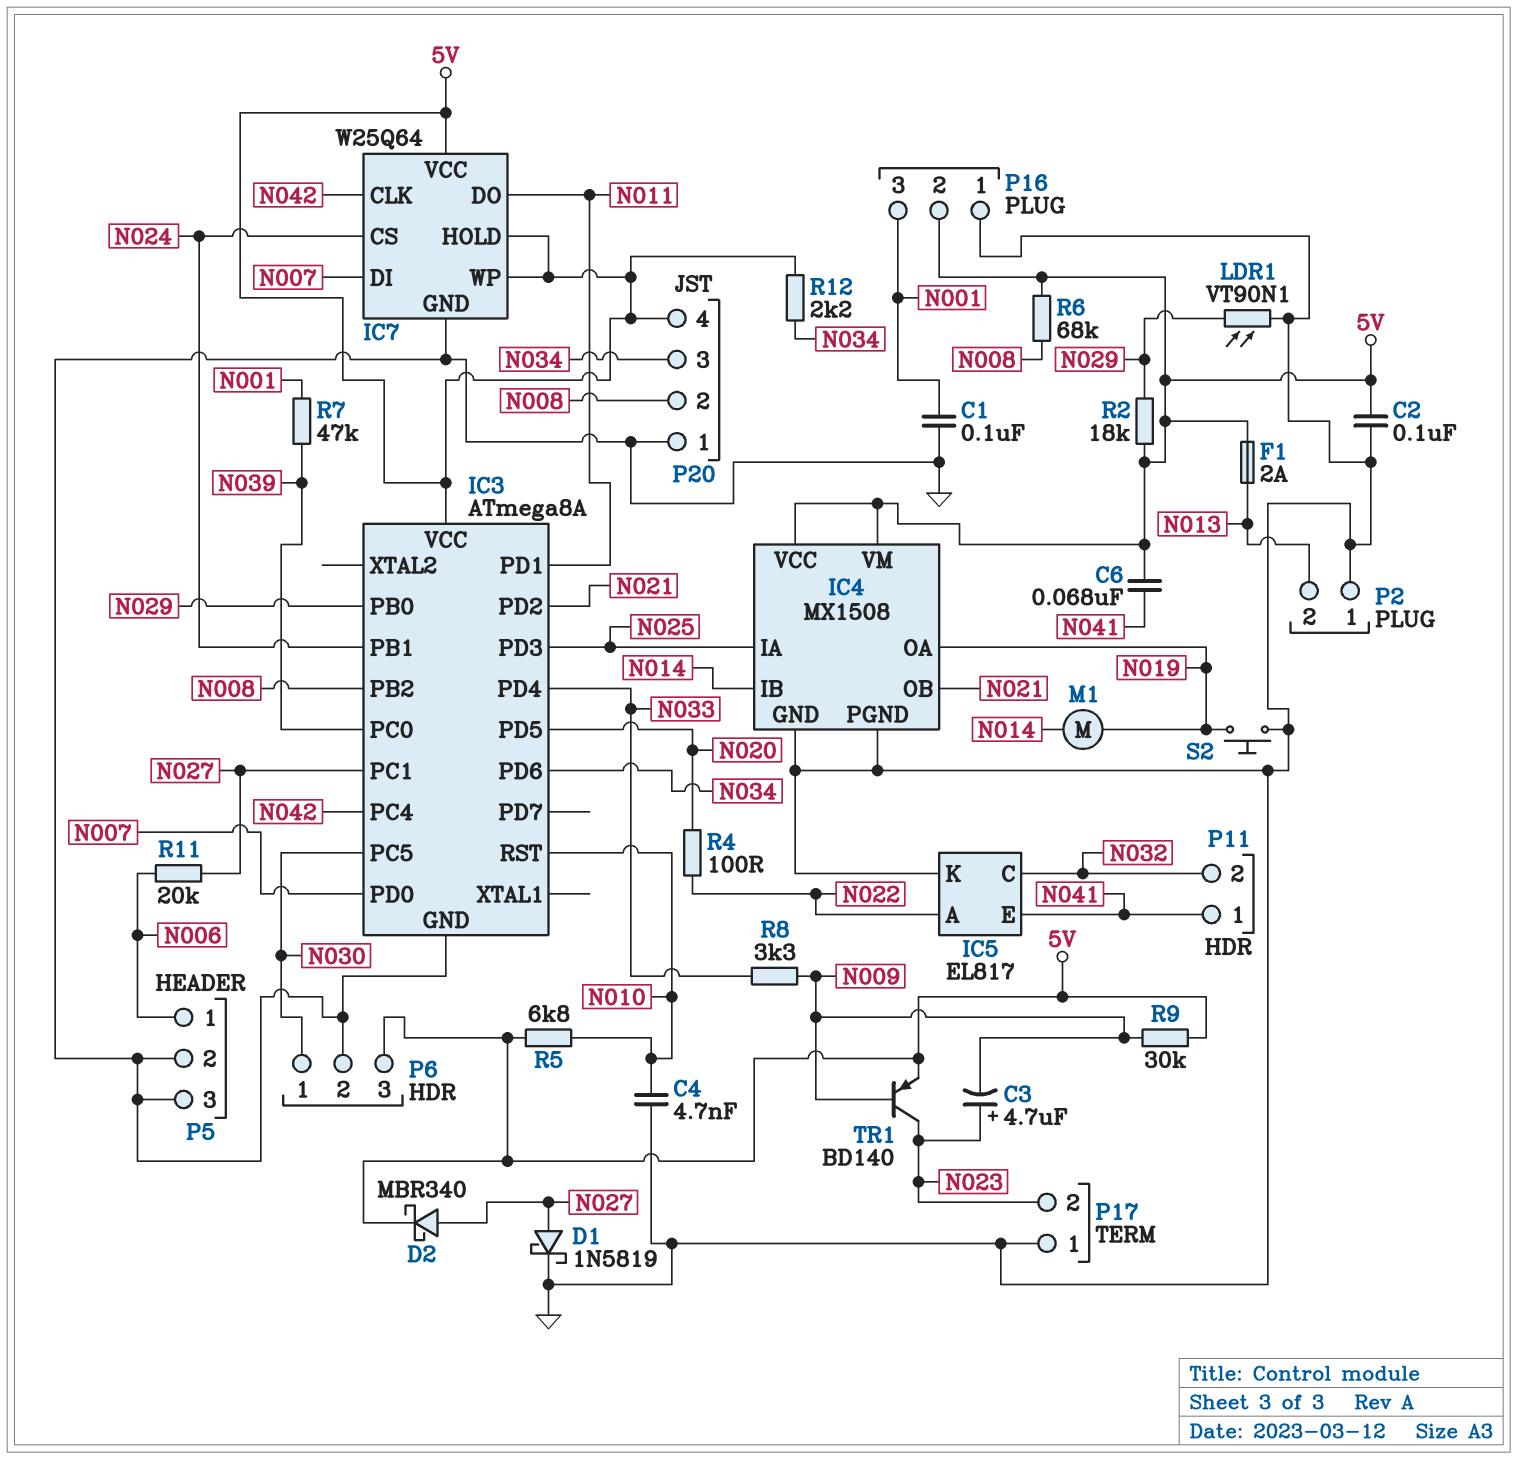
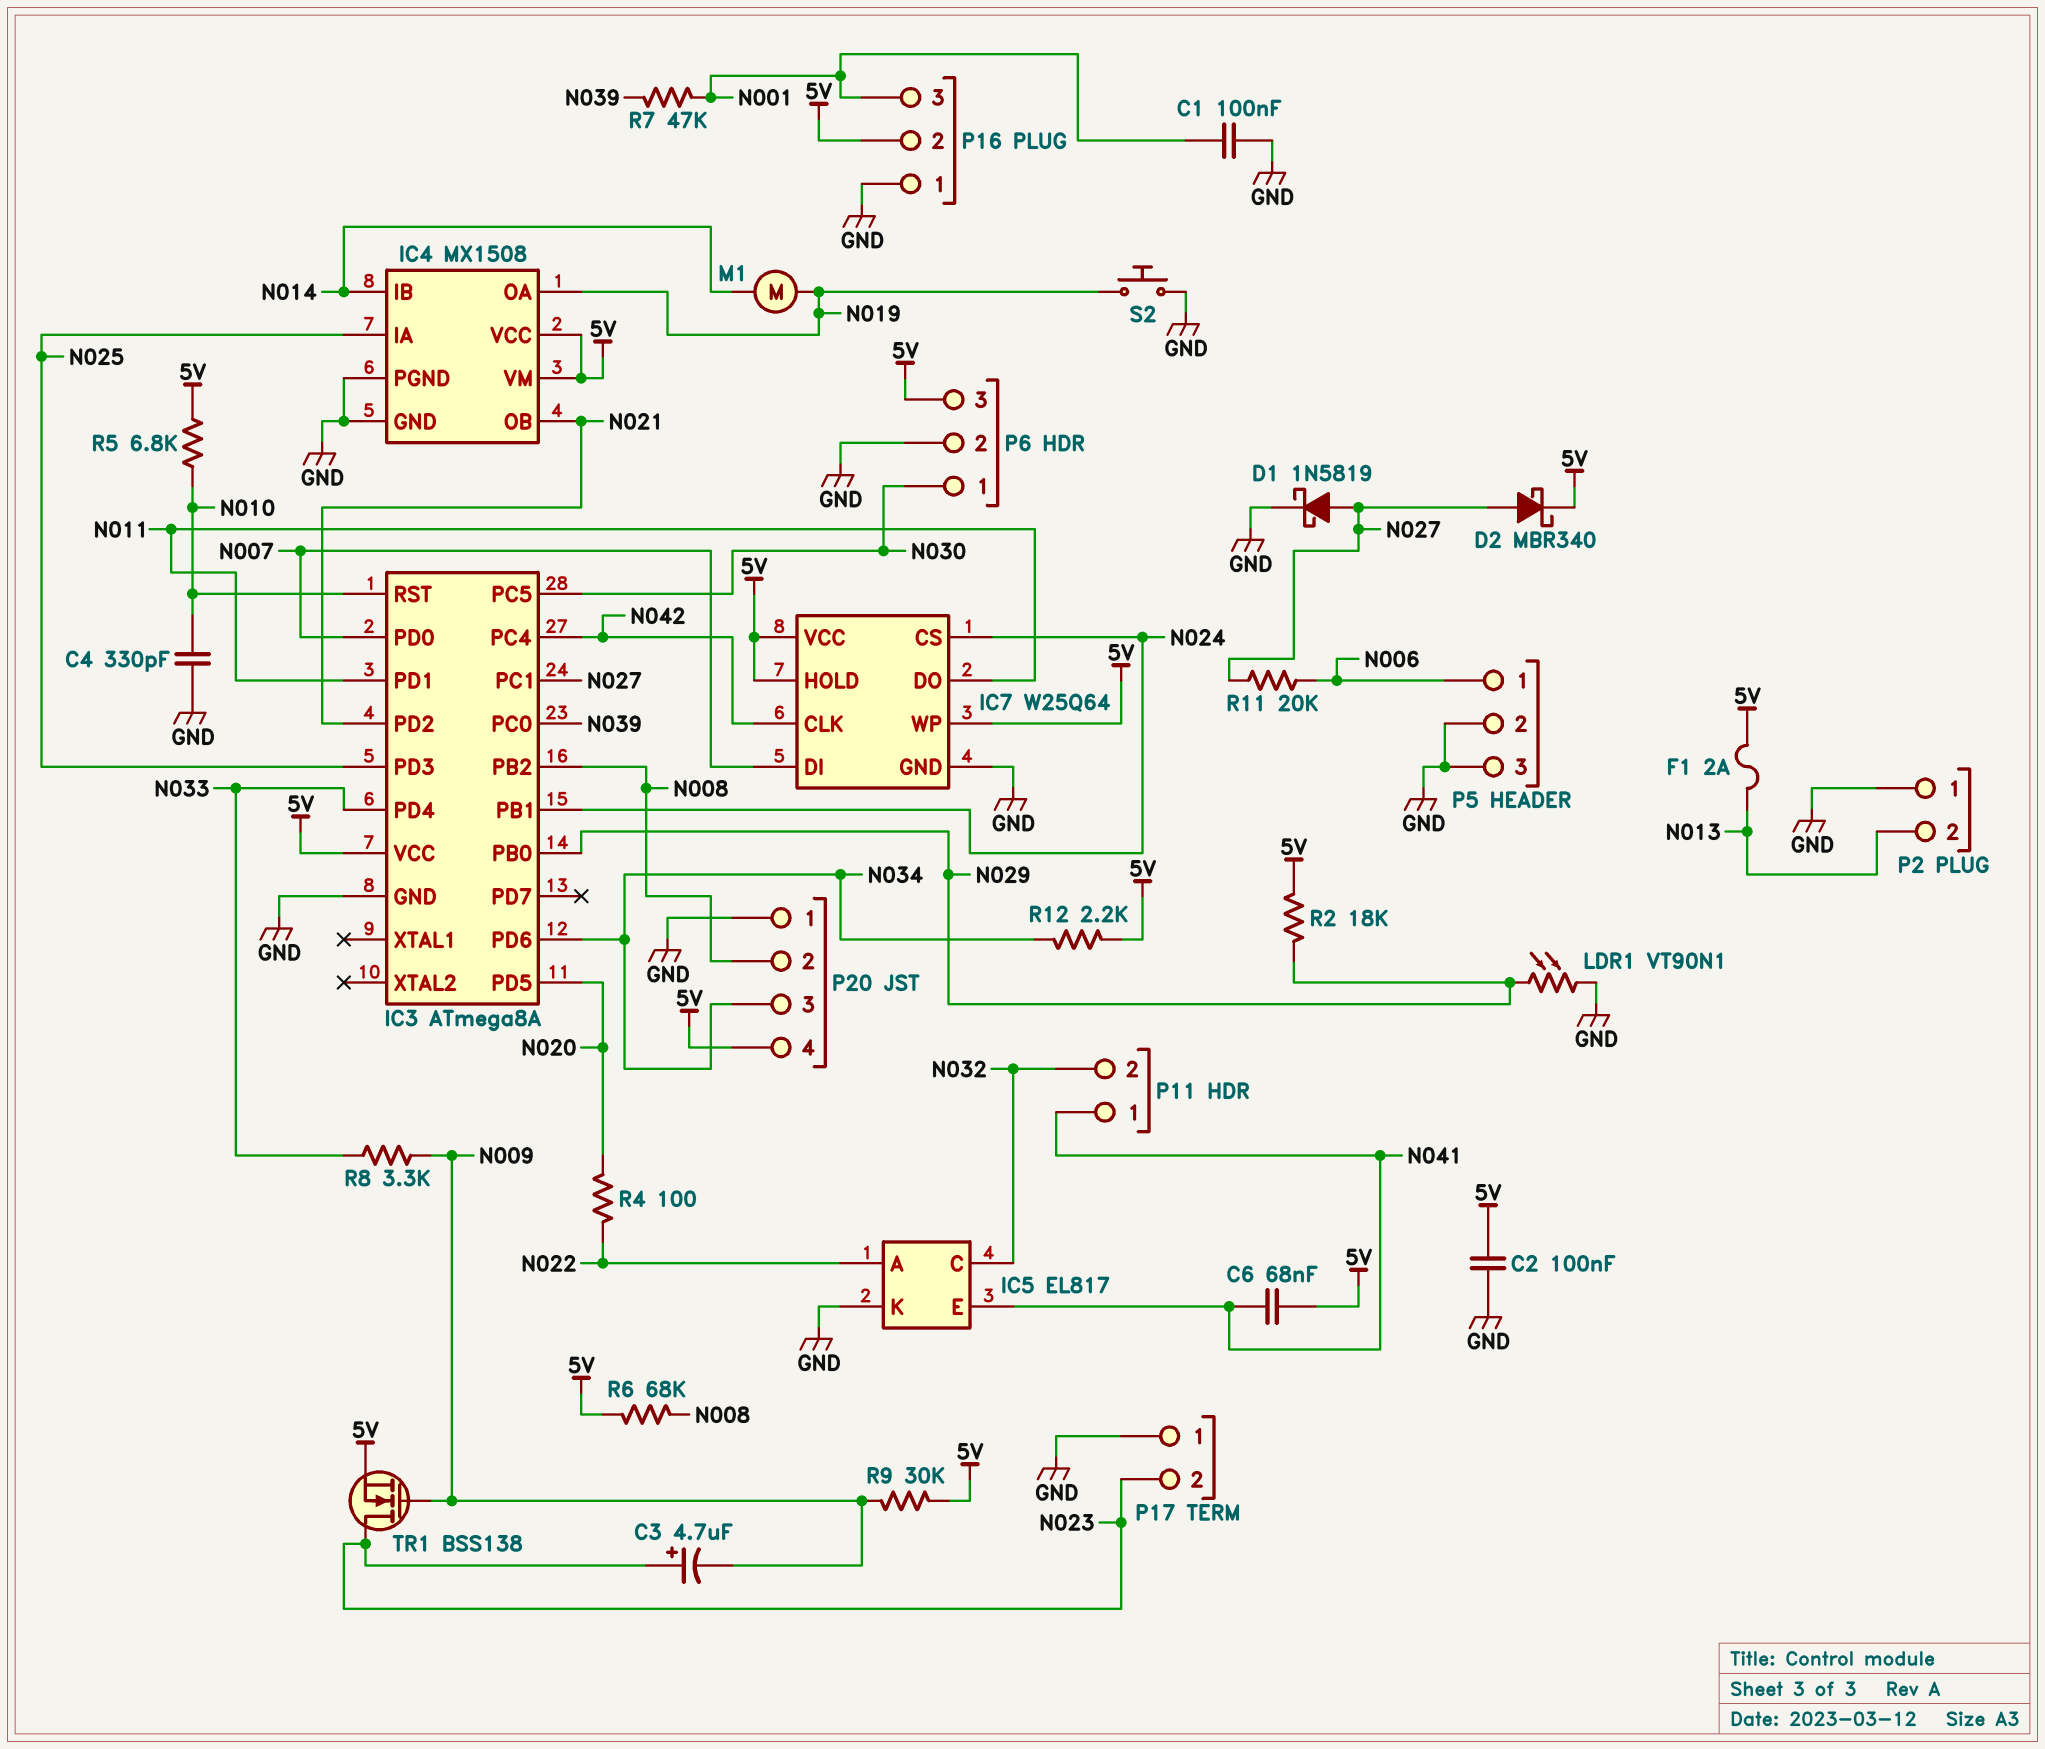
C4: 4.7nF (GND, N010) -> 330pF (GND, N010)
TR1: PNP BD140 (B N009, C N023, E 5V) -> NMOS BSS138 (G N009, D N023, S 5V)

